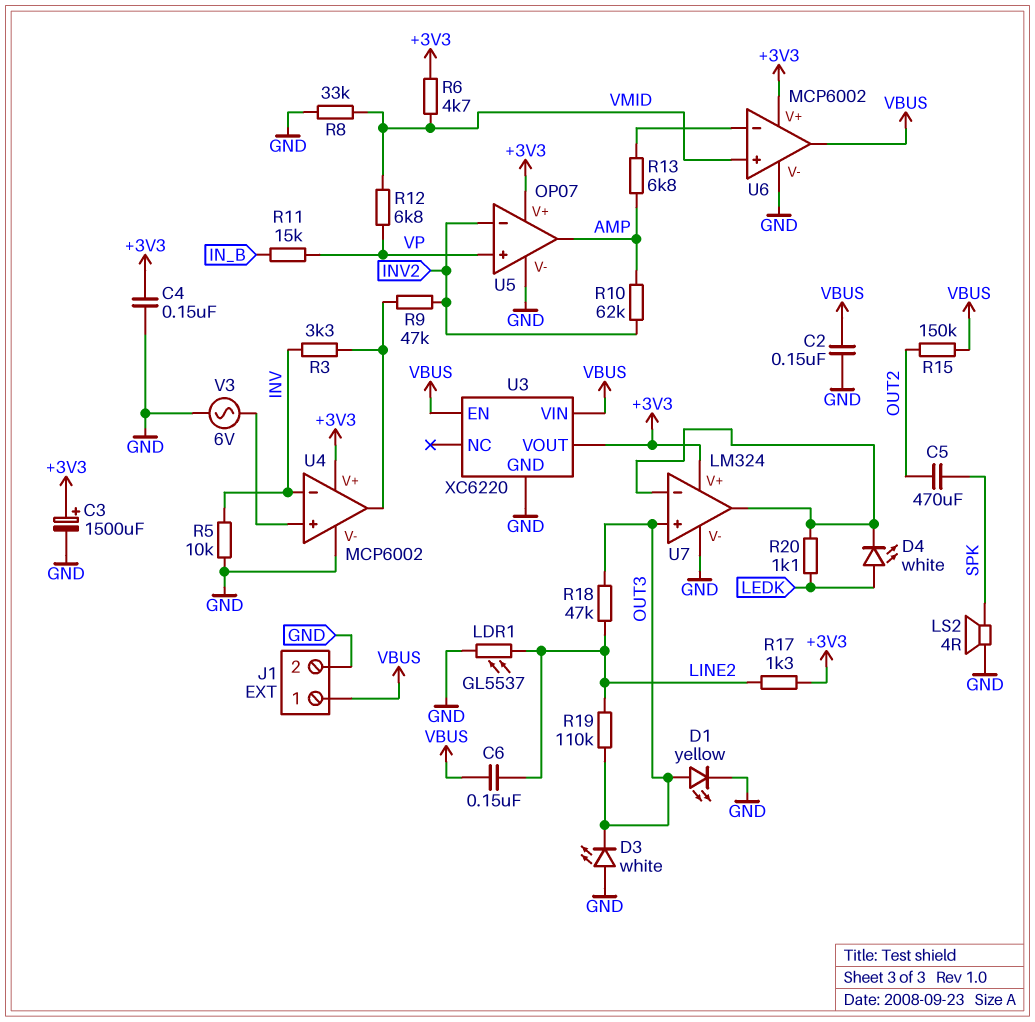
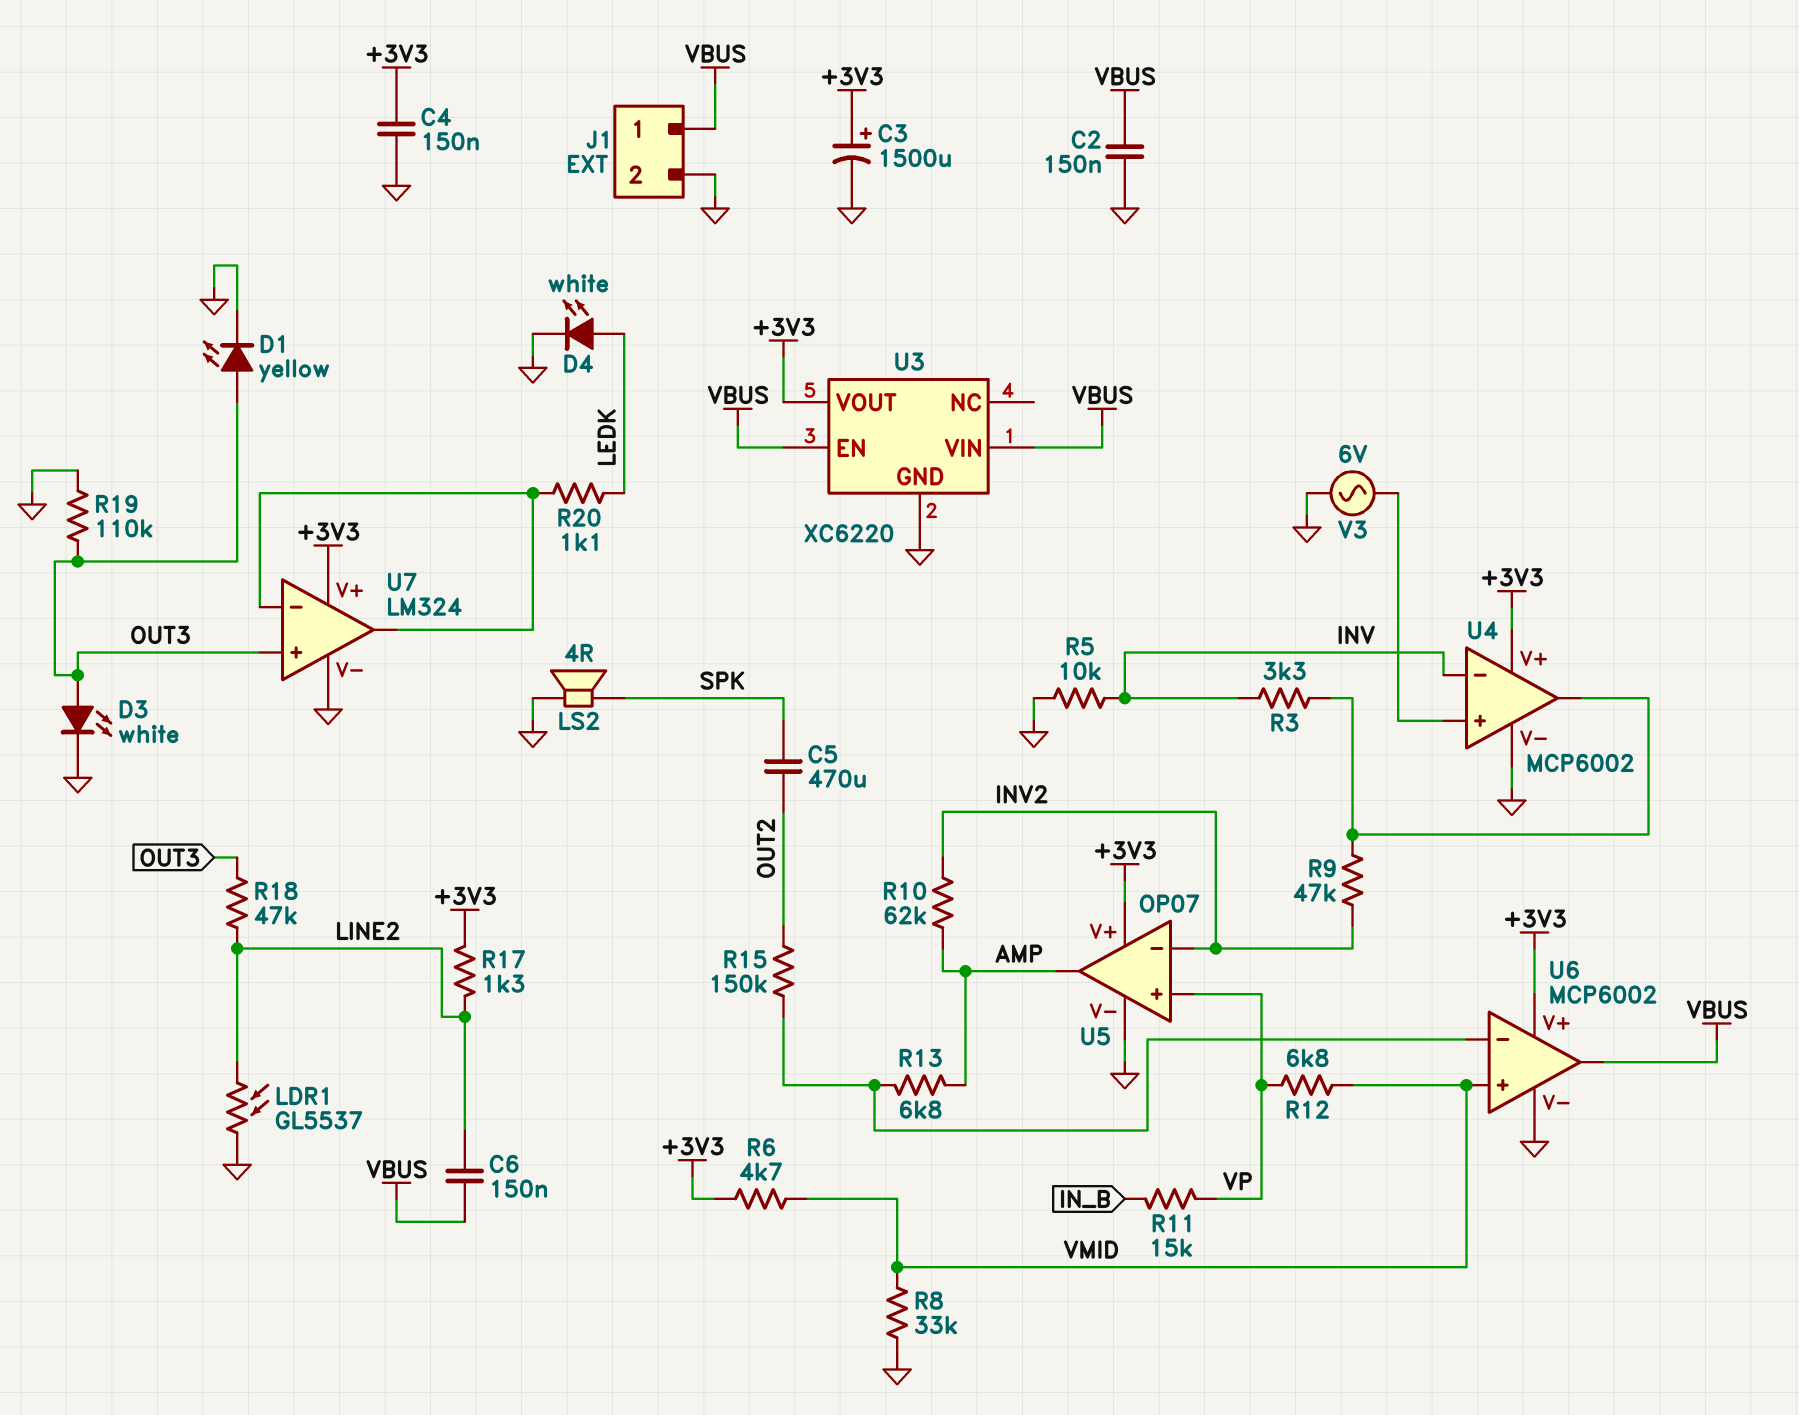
D3: LED white (A GND, K OUT3) -> LED white (A OUT3, K GND)
D4: LED white (A LEDK, K U7/in-) -> LED white (A LEDK, K GND)
R15: 150k (OUT2, VBUS) -> 150k (OUT2, U6/in-)
R19: 110k (LINE2, OUT3) -> 110k (GND, OUT3)

